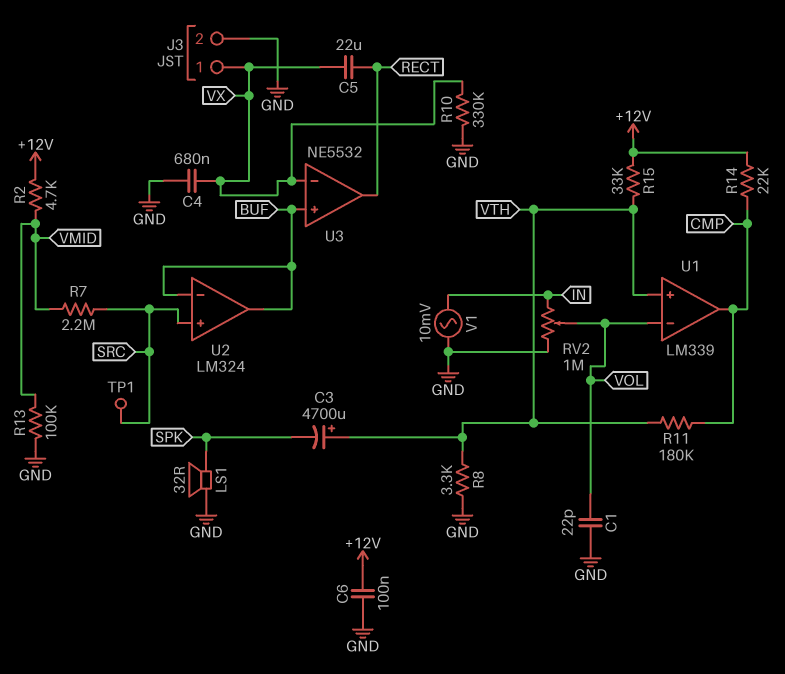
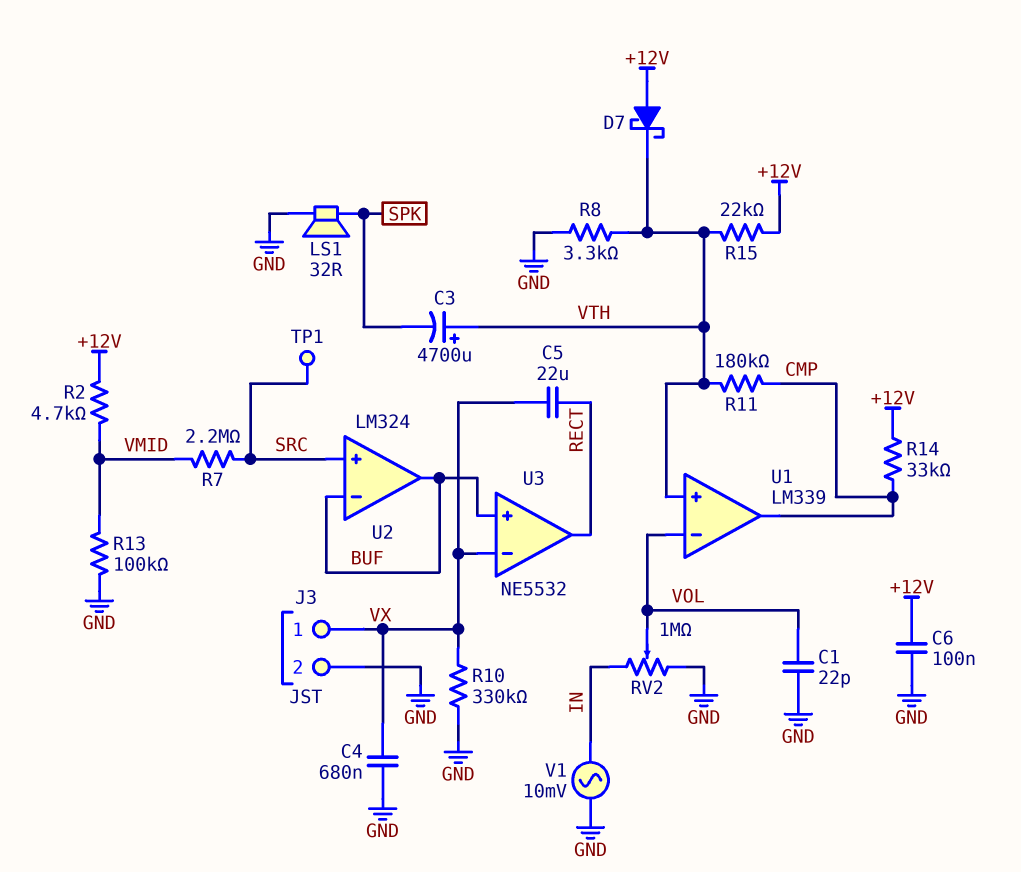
D7: none -> schottky (A +12V, K VTH)
R14: 22k (+12V, CMP) -> 33k (+12V, CMP)
R15: 33k (+12V, VTH) -> 22k (+12V, VTH)

